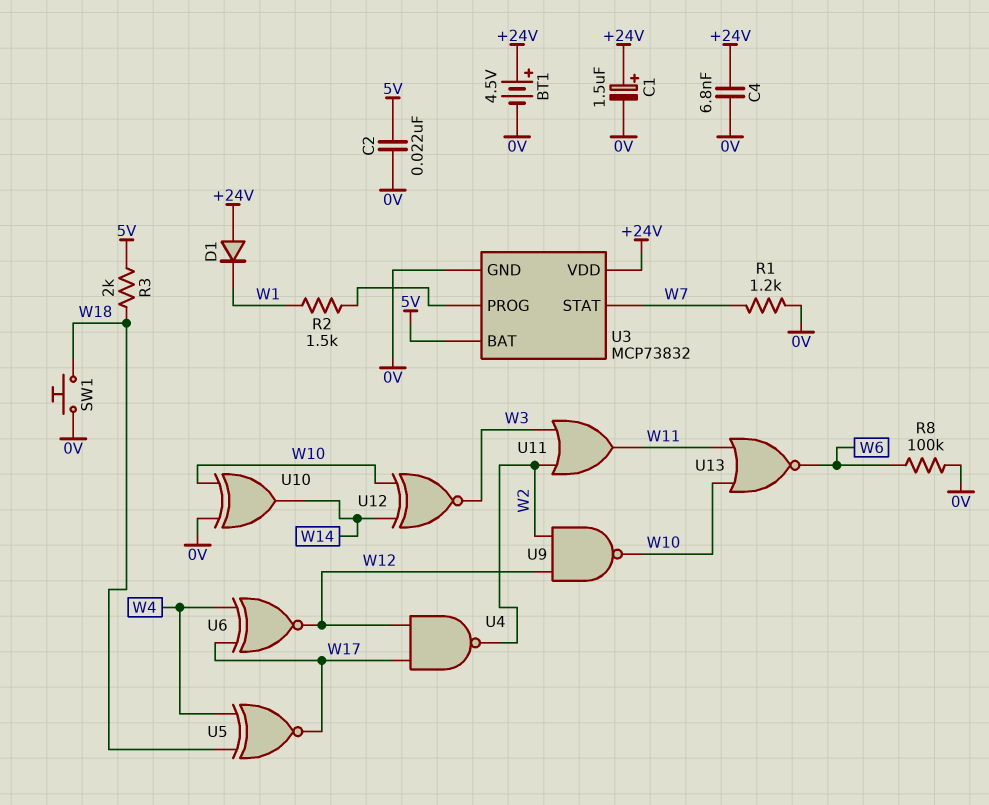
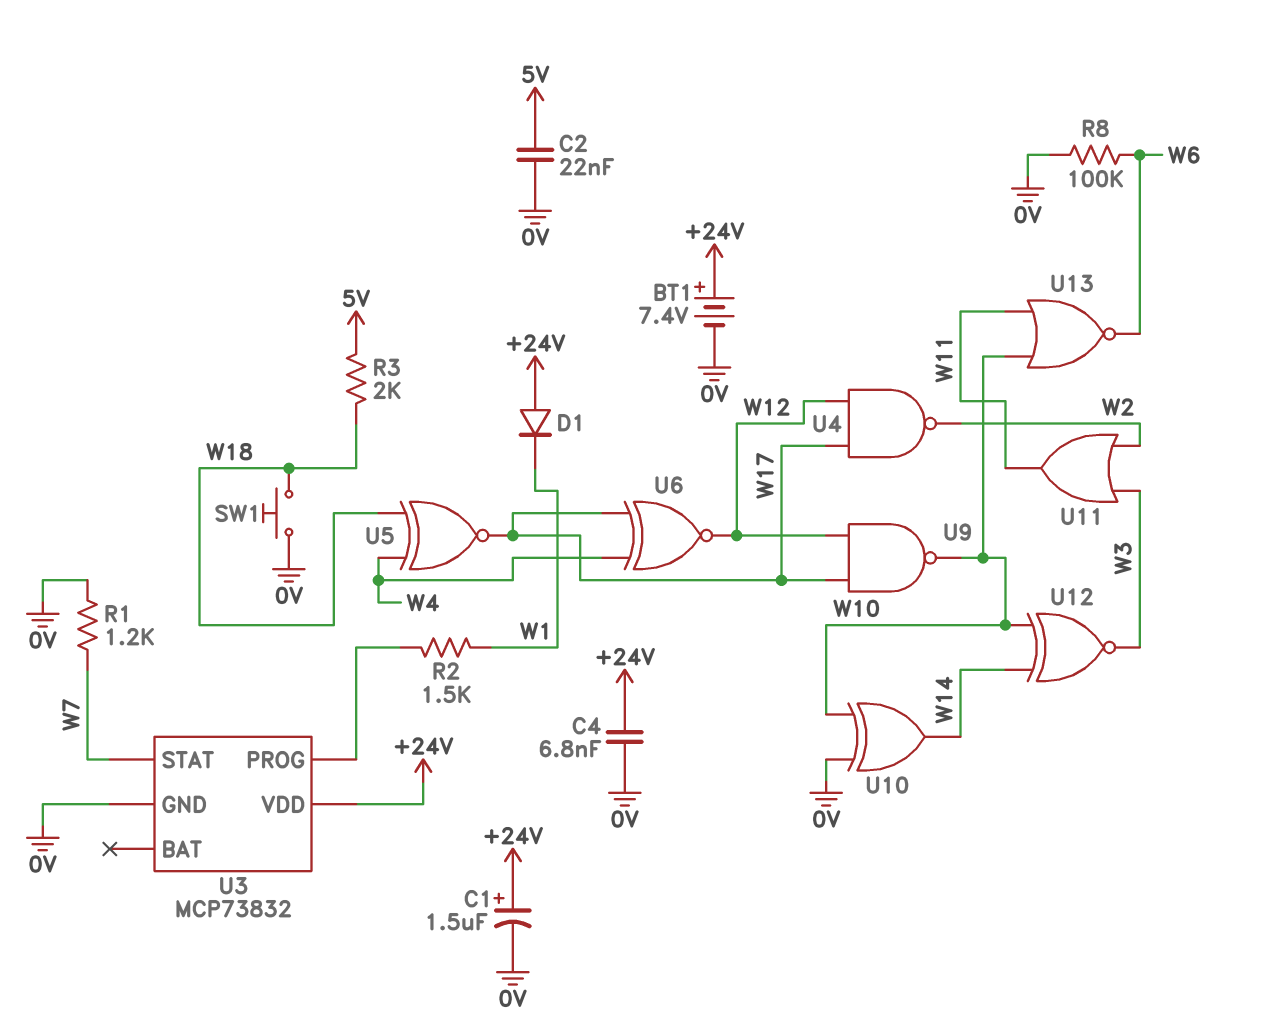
BT1: 4.5V (plus +24V, minus 0V) -> 7.4V (plus +24V, minus 0V)
U3 pin BAT: 5V -> none
U9: NAND (in W2, in W12, out W10) -> NAND (in W12, in W17, out W10)

